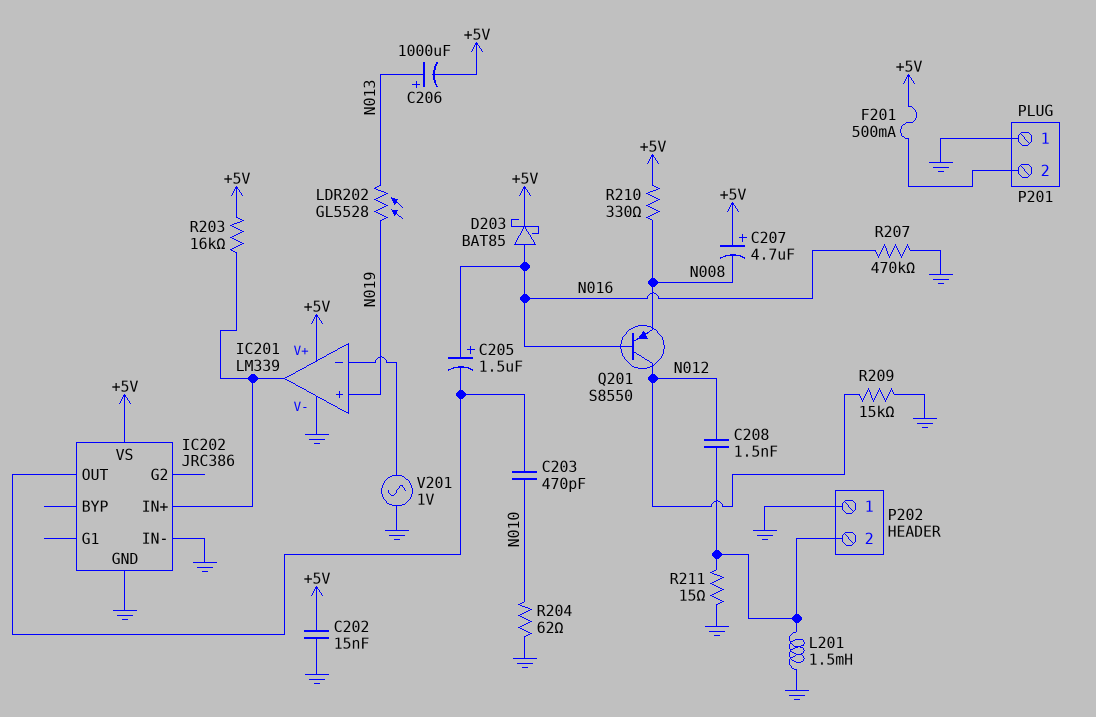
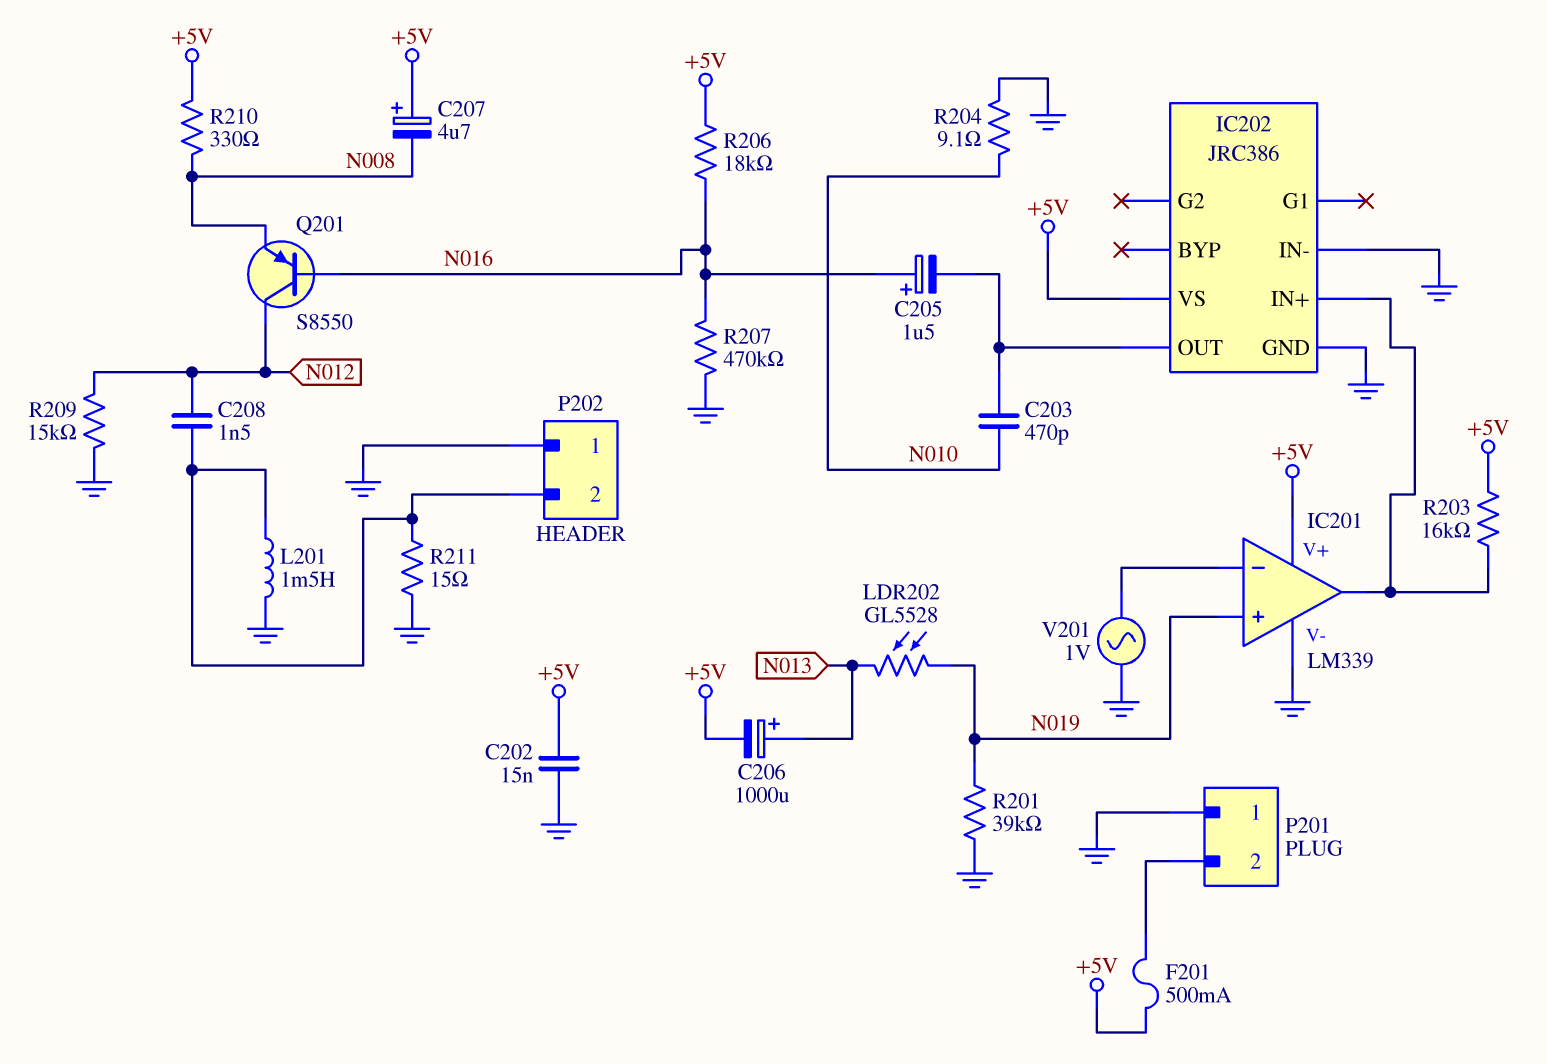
D203: schottky BAT85 (A N016, K +5V) -> none
R201: none -> 39k (GND, N019)
R204: 62 (GND, N010) -> 9.1 (GND, N010)
R206: none -> 18k (+5V, N016)

